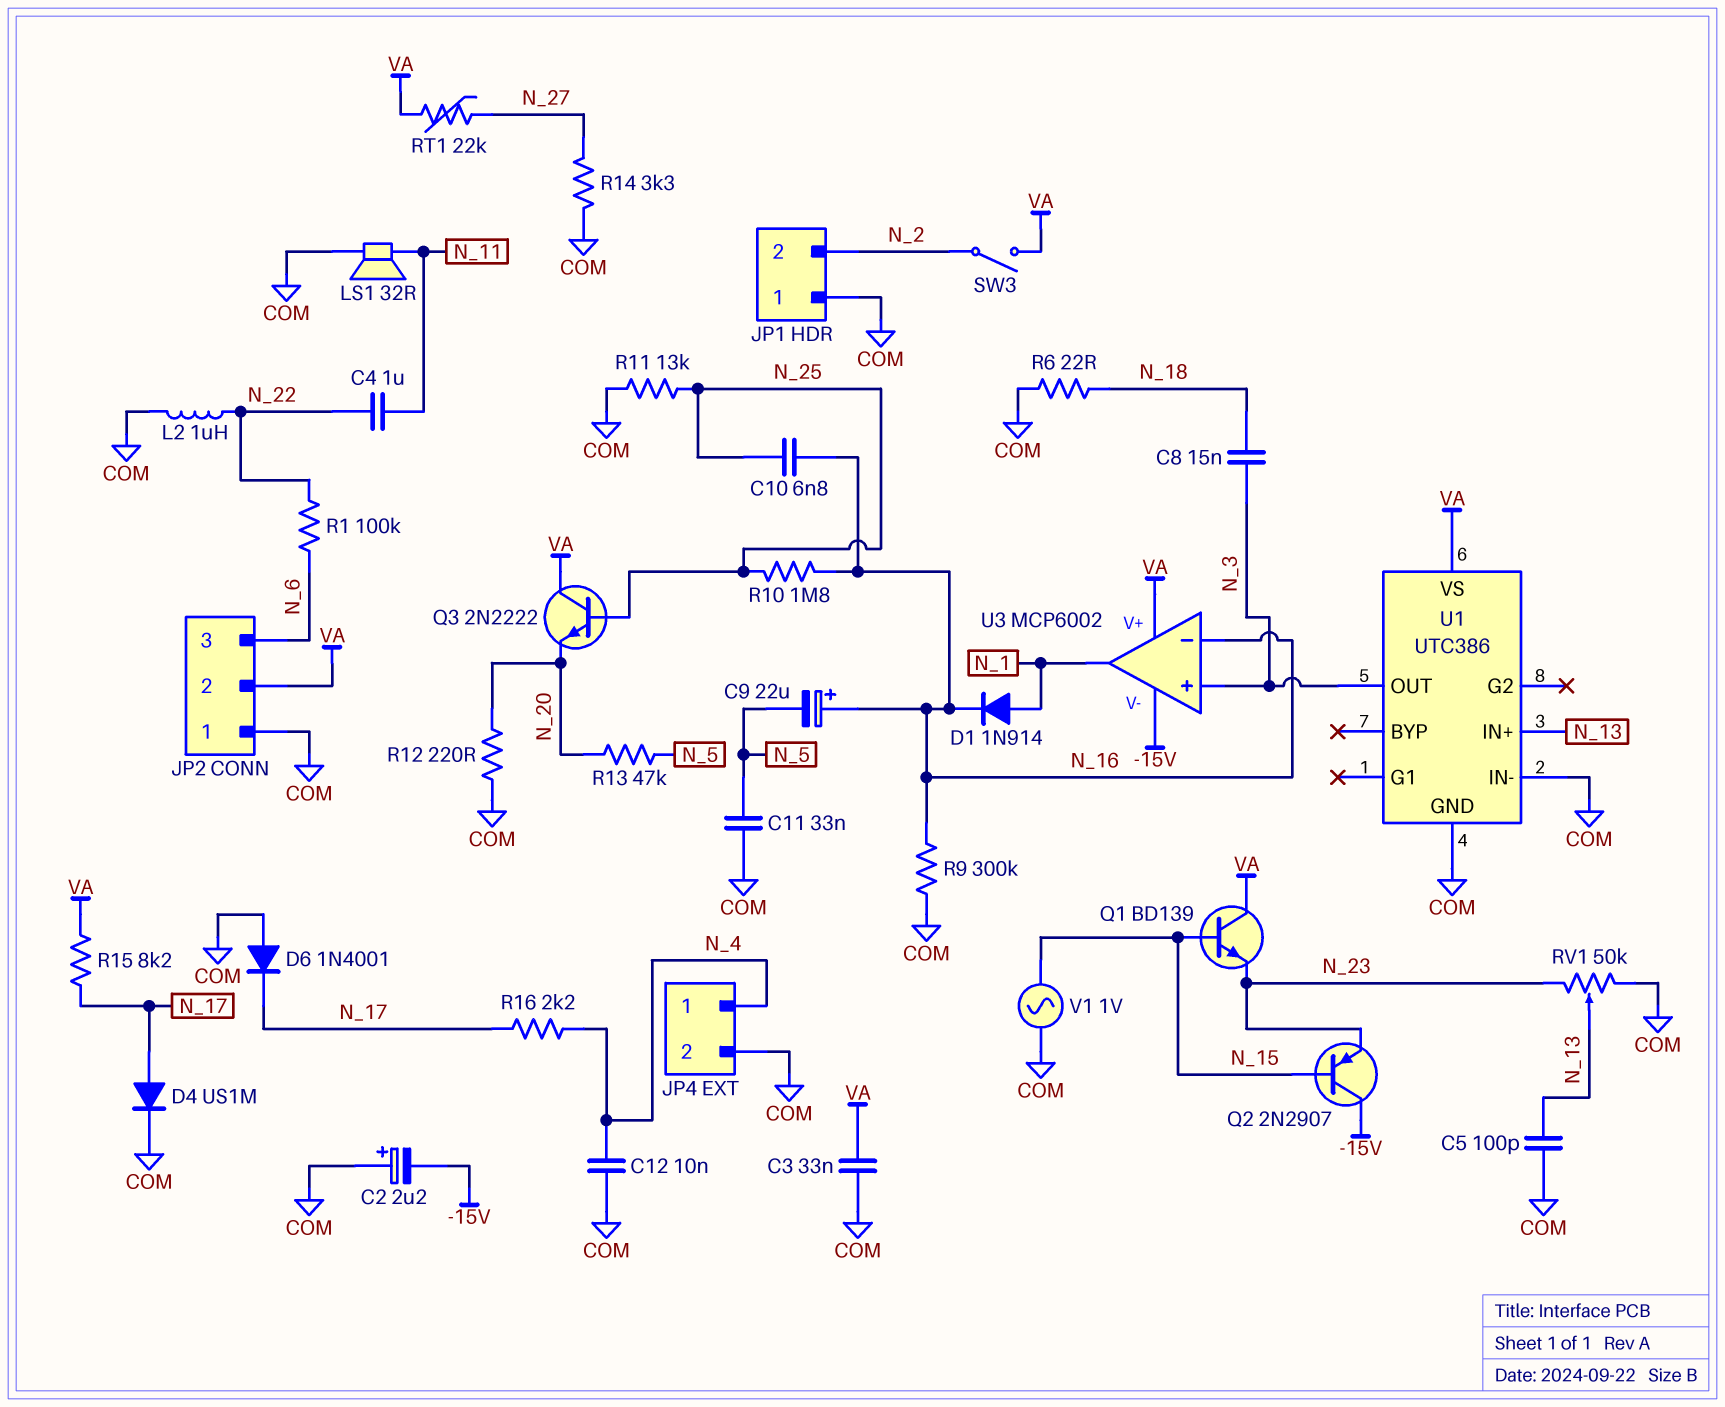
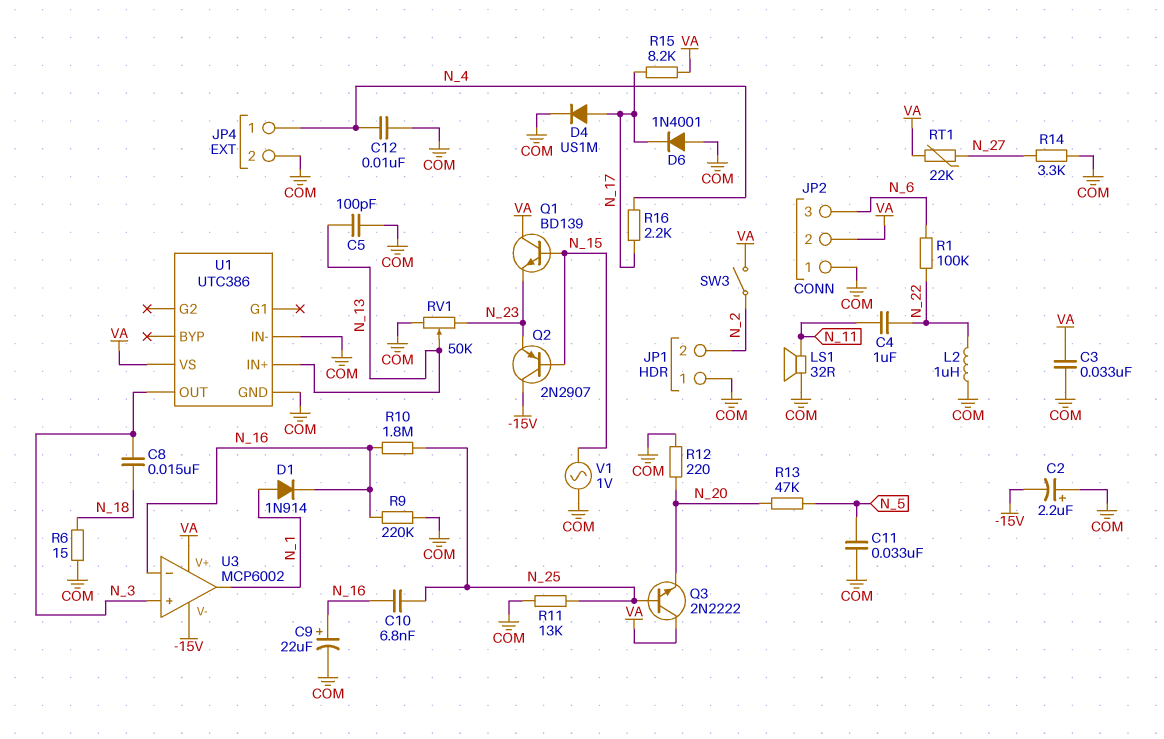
C9: 22uF (plus N_16, minus N_5) -> 22uF (plus N_16, minus COM)
R6: 22 (COM, N_18) -> 15 (COM, N_18)
R9: 300k (COM, N_16) -> 220k (COM, N_16)

